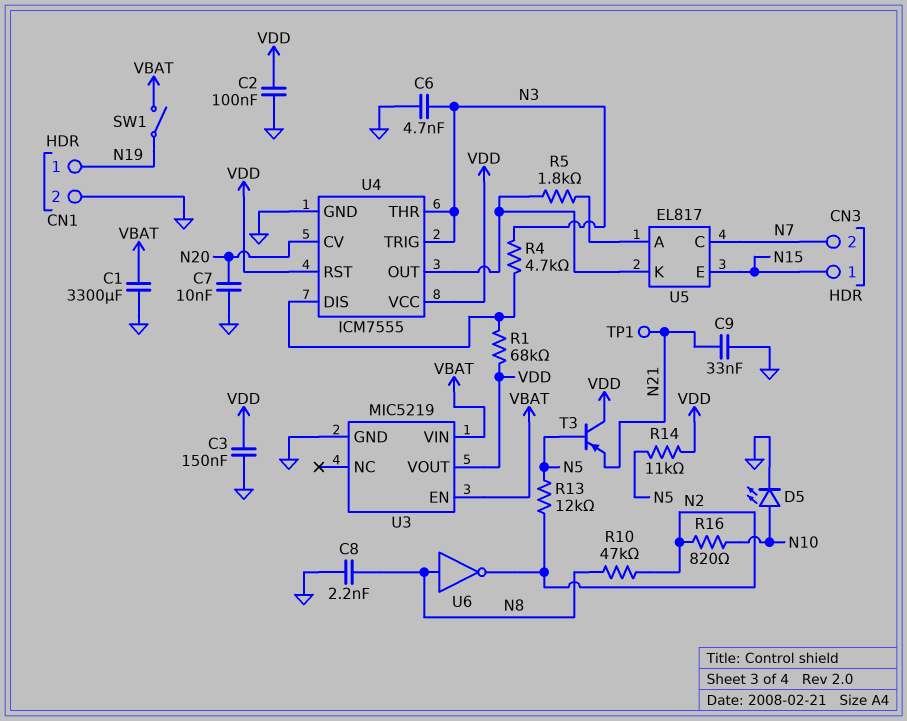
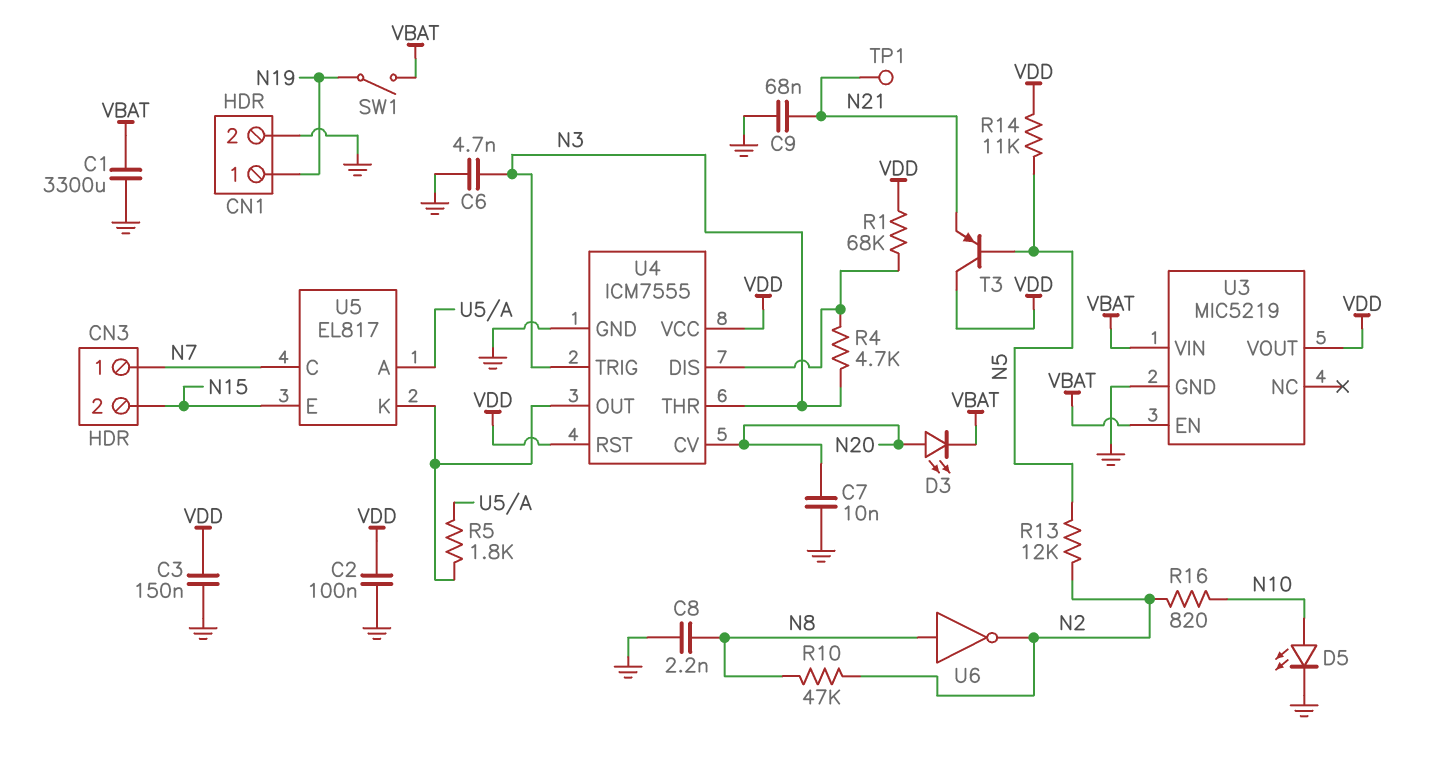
C9: 33nF (GND, N21) -> 68nF (GND, N21)
CN3 pin 1: N15 -> N7
CN3 pin 2: N7 -> N15
D3: none -> LED (A N20, K VBAT)

